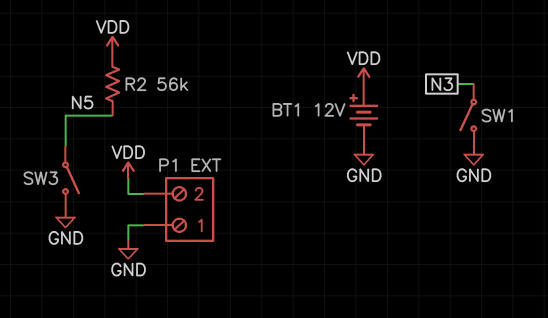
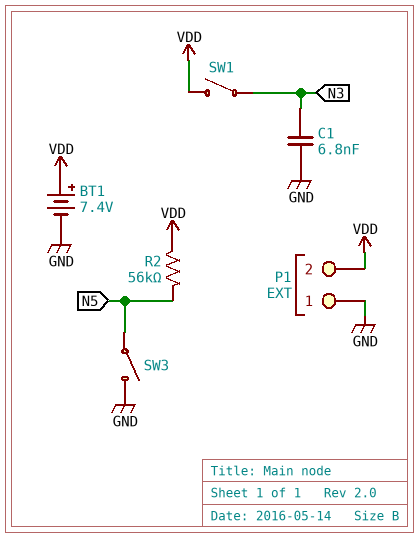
BT1: 12V (plus VDD, minus GND) -> 7.4V (plus VDD, minus GND)
C1: none -> 6.8nF (GND, N3)
SW1: switch (GND, N3) -> switch (N3, VDD)

